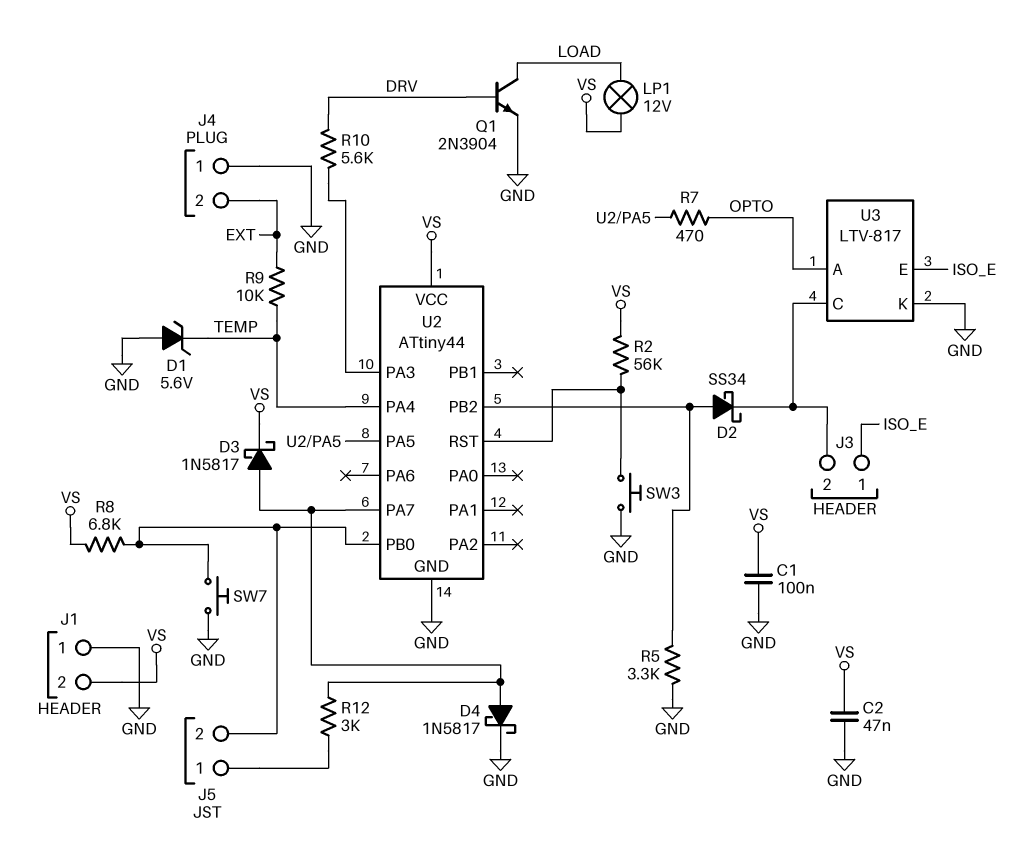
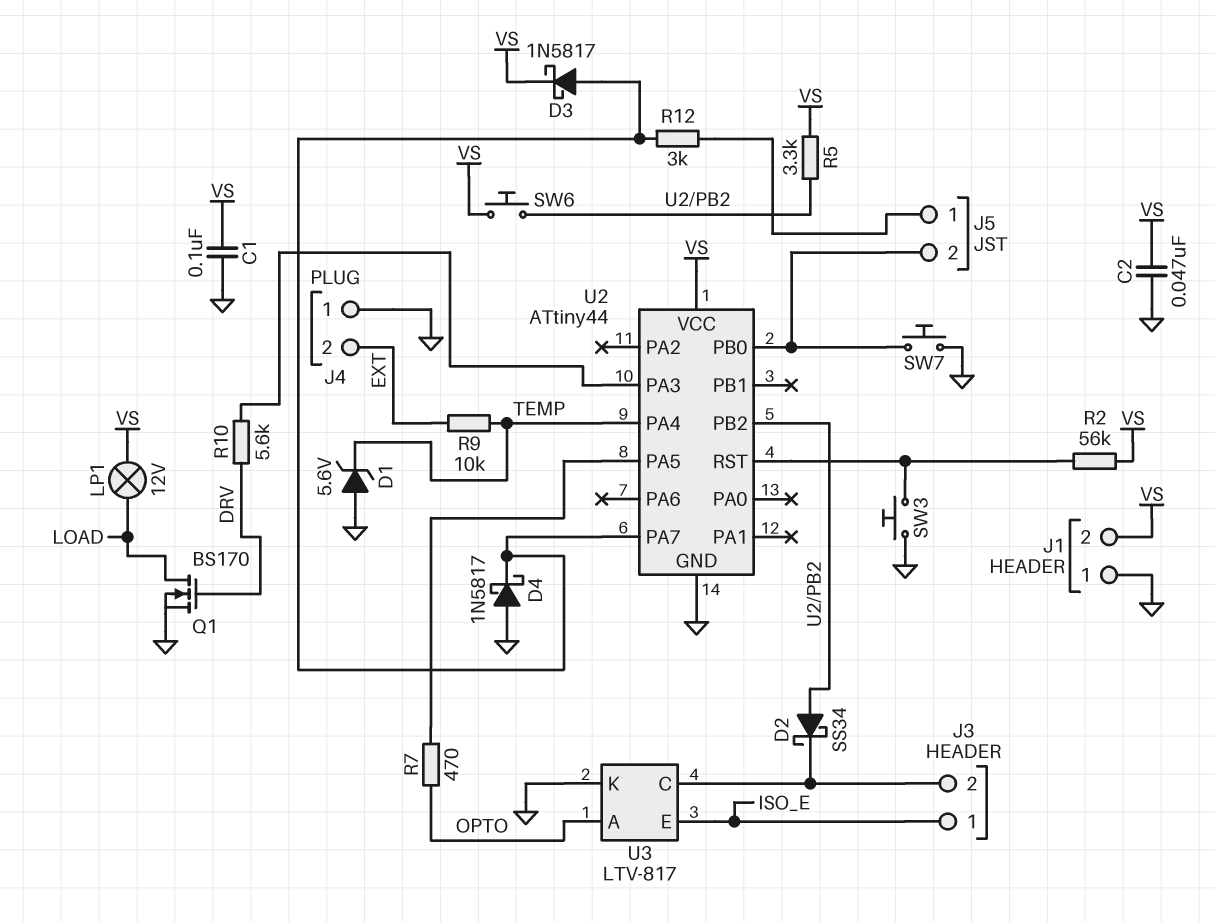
D4: schottky 1N5817 (A U2/PA7, K GND) -> schottky 1N5817 (A GND, K U2/PA7)
Q1: NPN 2N3904 (B DRV, C LOAD, E GND) -> NMOS BS170 (G DRV, D LOAD, S GND)
R5: 3.3k (GND, U2/PB2) -> 3.3k (U2/PB2, VS)
R8: 6.8k (J5/2, VS) -> none
SW6: none -> button (U2/PB2, VS)

